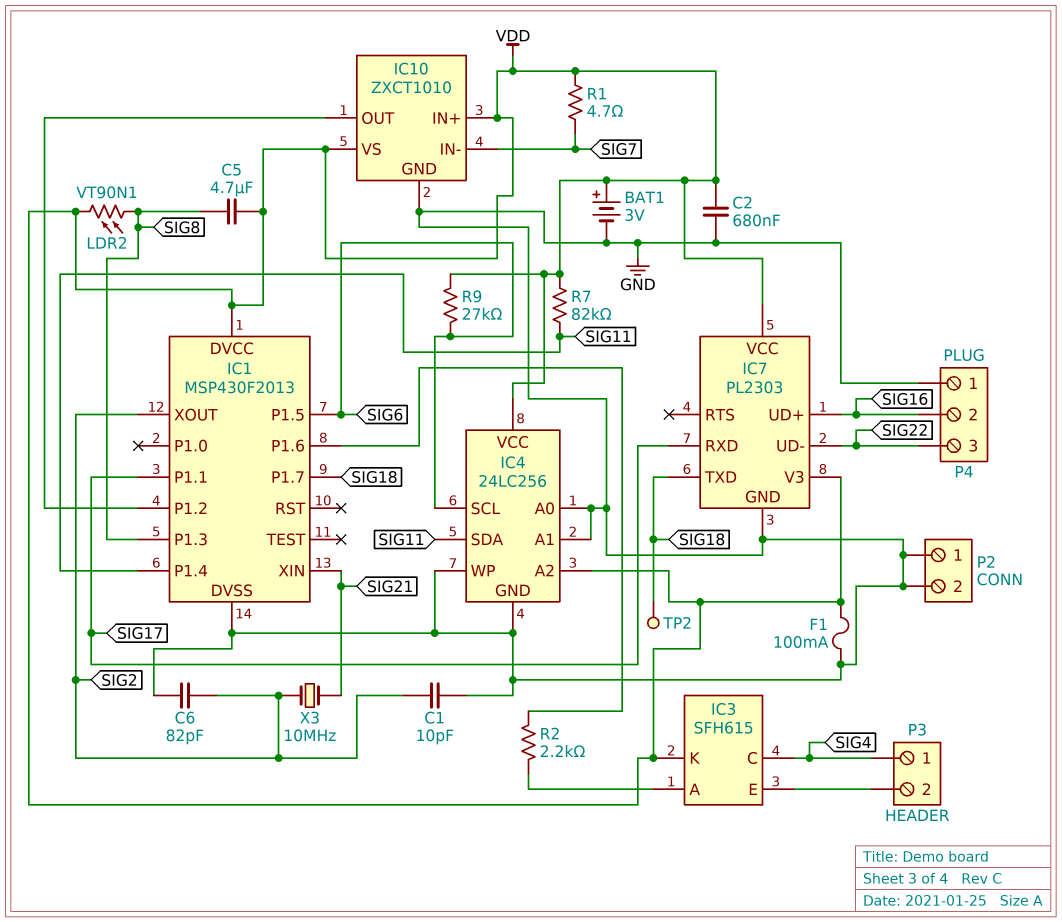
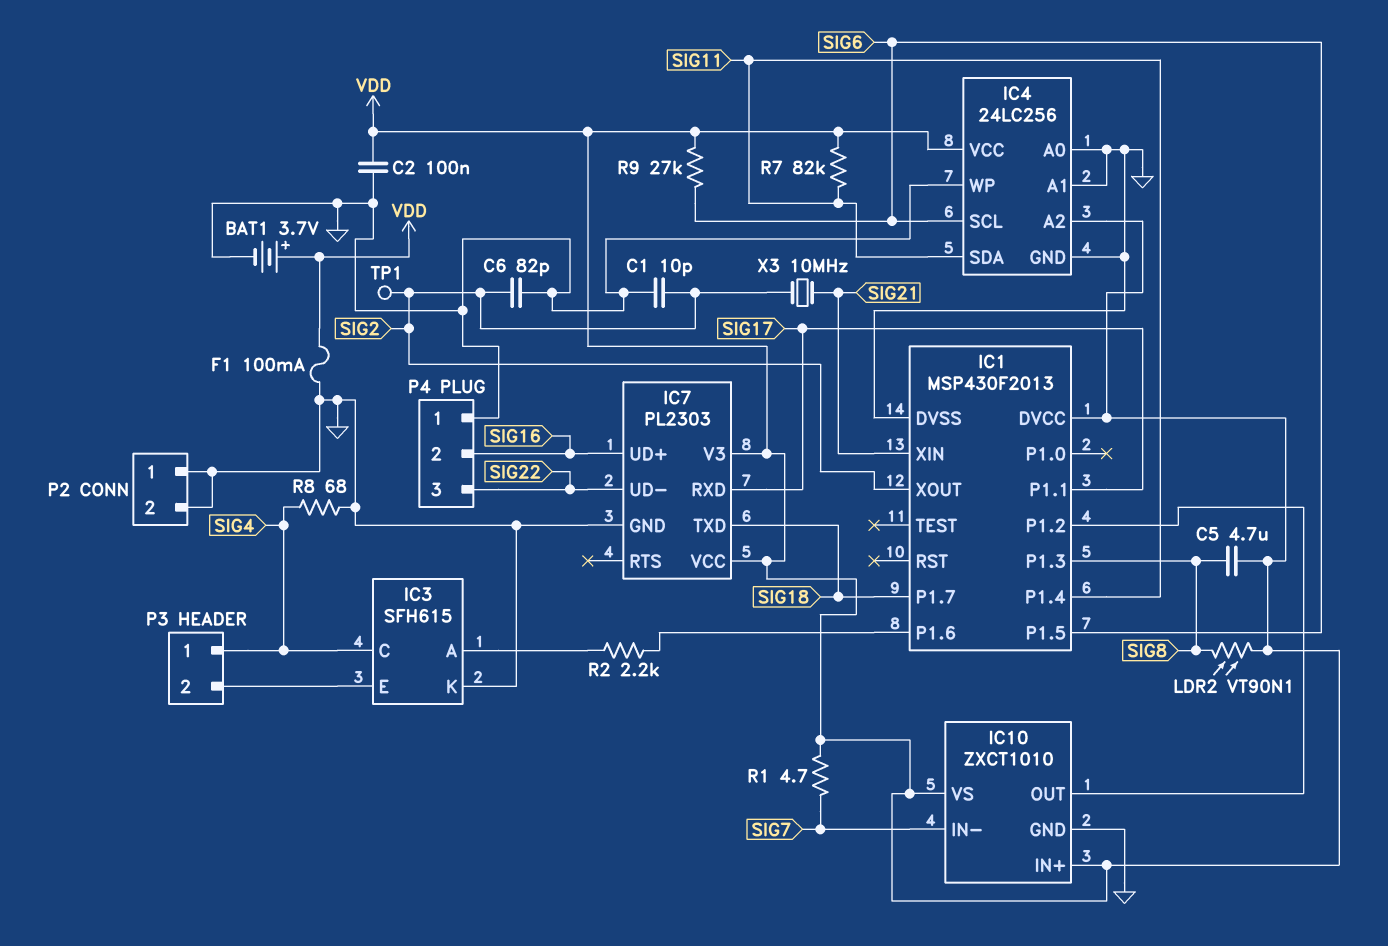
BAT1: 3V (plus VDD, minus GND) -> 3.7V (plus VDD, minus GND)
C2: 680nF (GND, VDD) -> 100nF (GND, VDD)
IC3 pin K: VDD -> GND
R8: none -> 68 (GND, SIG4)
TP1: none -> test point (SIG2)
TP2: test point (SIG18) -> none

